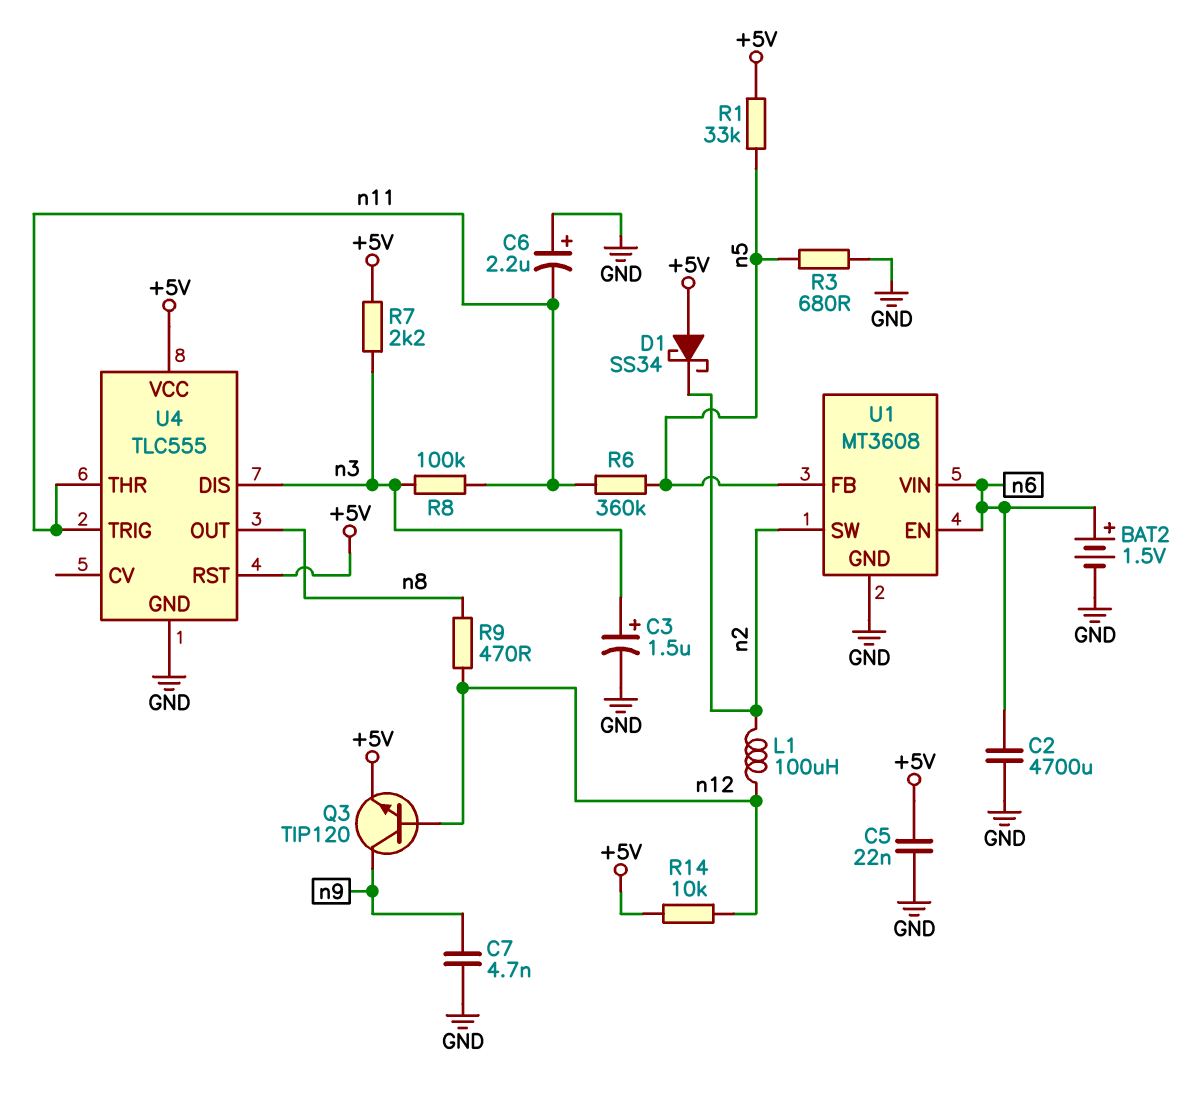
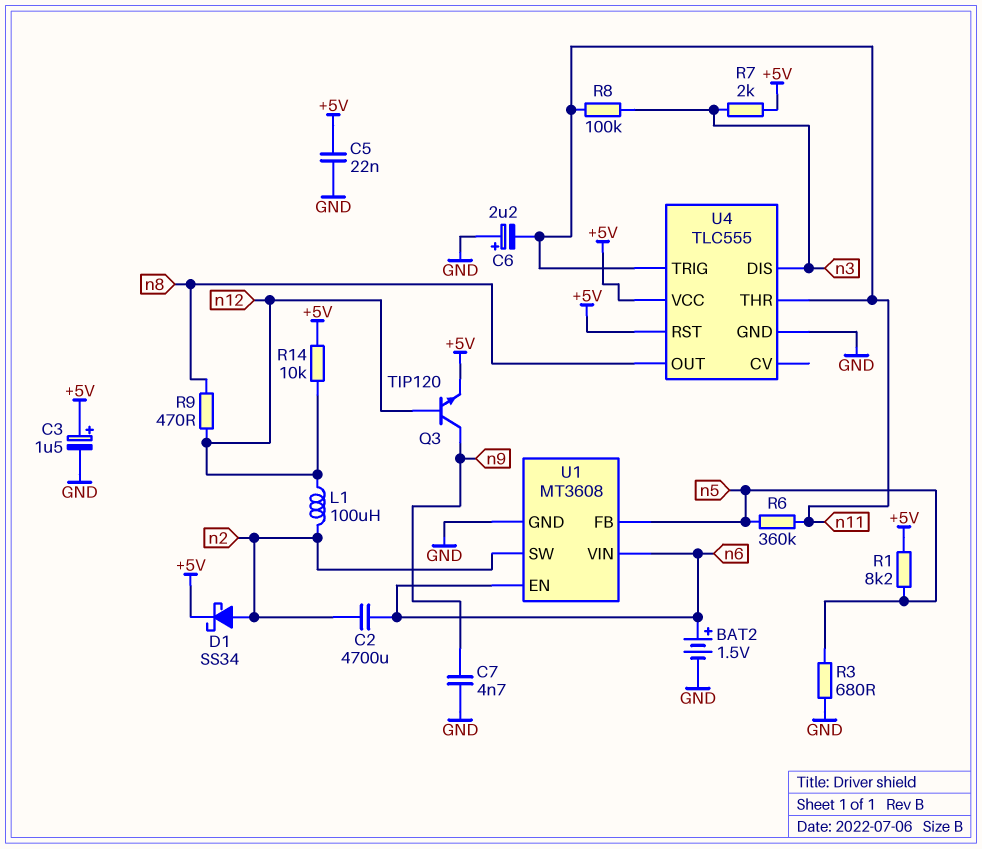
C2: 4700uF (GND, n6) -> 4700uF (n2, n6)
C3: 1.5uF (plus n3, minus GND) -> 1.5uF (plus +5V, minus GND)
D1: schottky SS34 (A +5V, K n2) -> schottky SS34 (A n2, K +5V)
R1: 33k (+5V, n5) -> 8.2k (+5V, n5)
R7: 2.2k (+5V, n3) -> 2k (+5V, n3)

